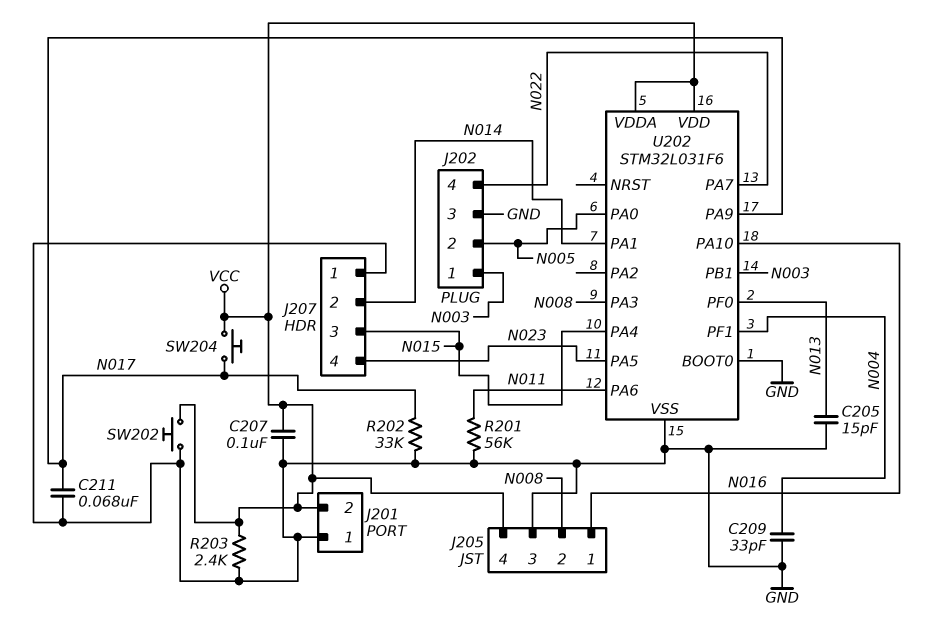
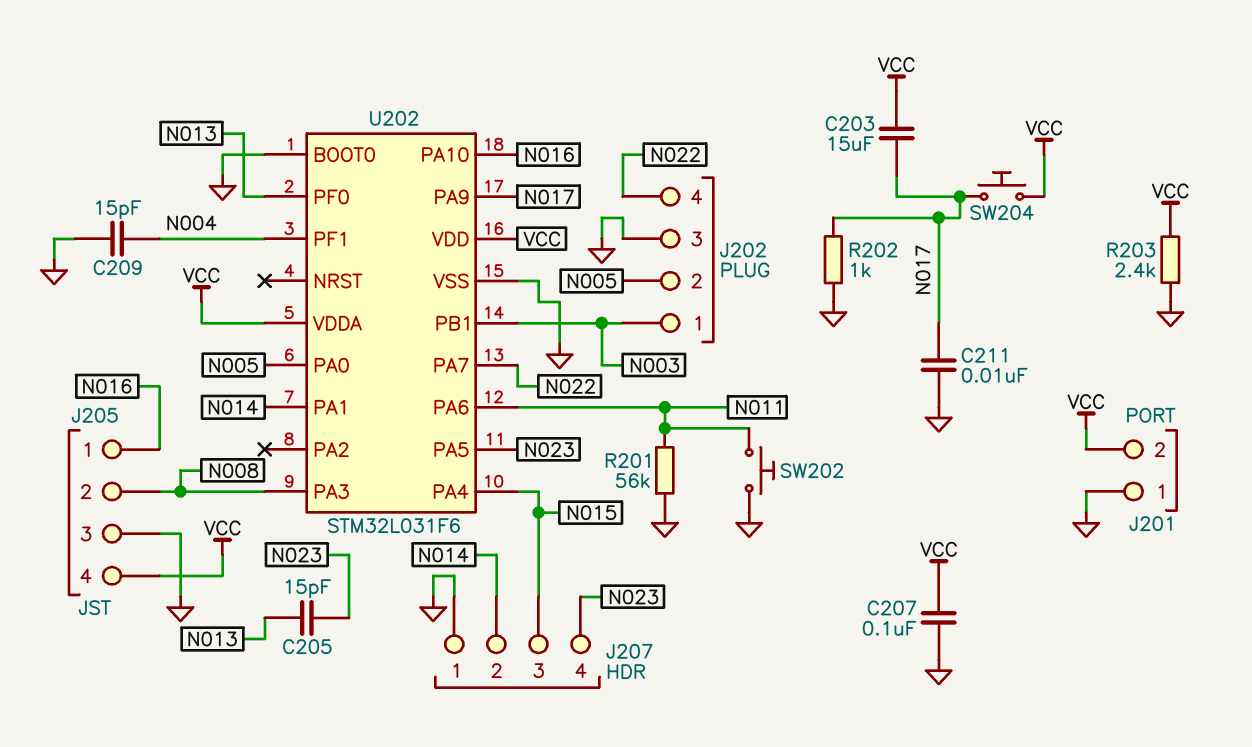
C203: none -> 15uF (N017, VCC)
C205: 15pF (GND, N013) -> 15pF (N013, N023)
C209: 33pF (GND, N004) -> 15pF (GND, N004)
C211: 68nF (GND, N017) -> 10nF (GND, N017)
R202: 33k (GND, N017) -> 1k (GND, N017)
SW202: button (GND, VCC) -> button (GND, N011)

